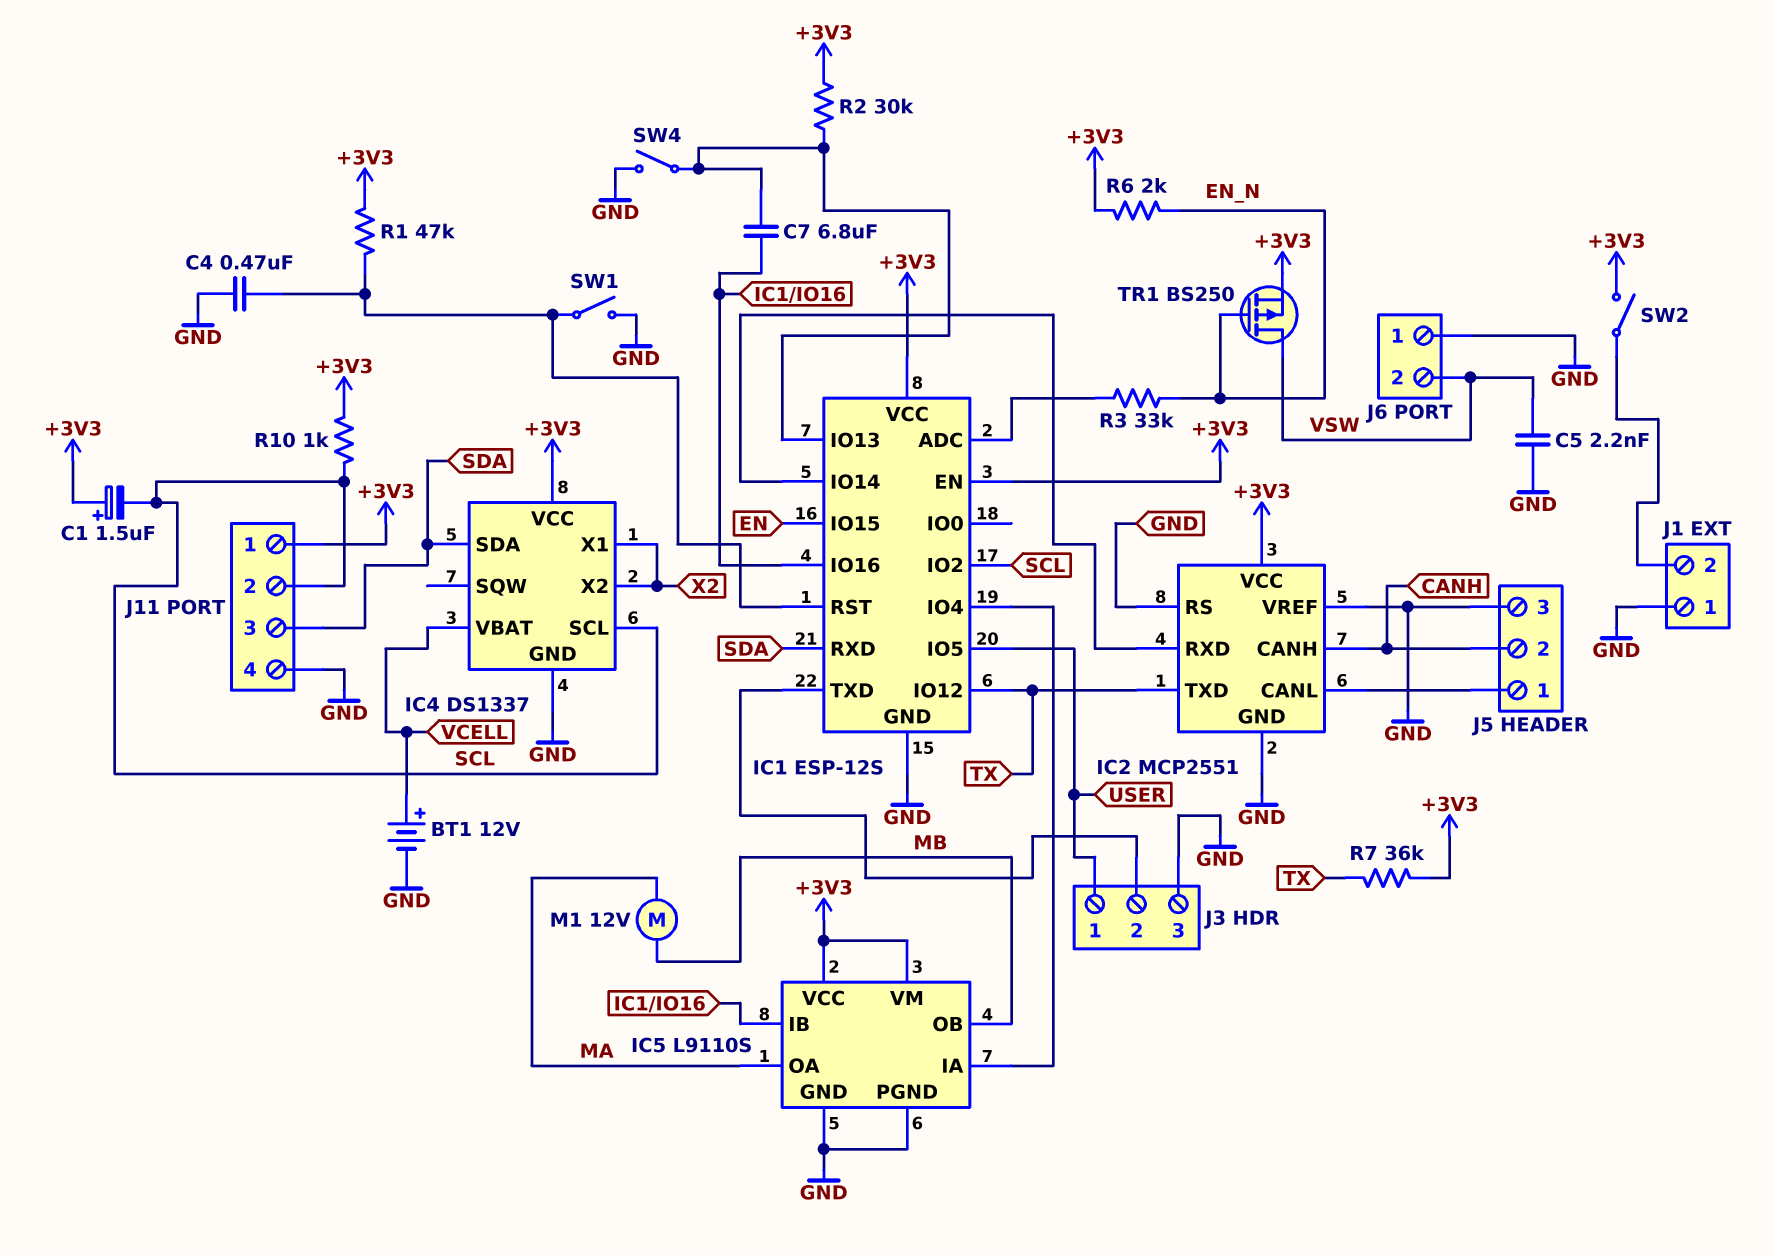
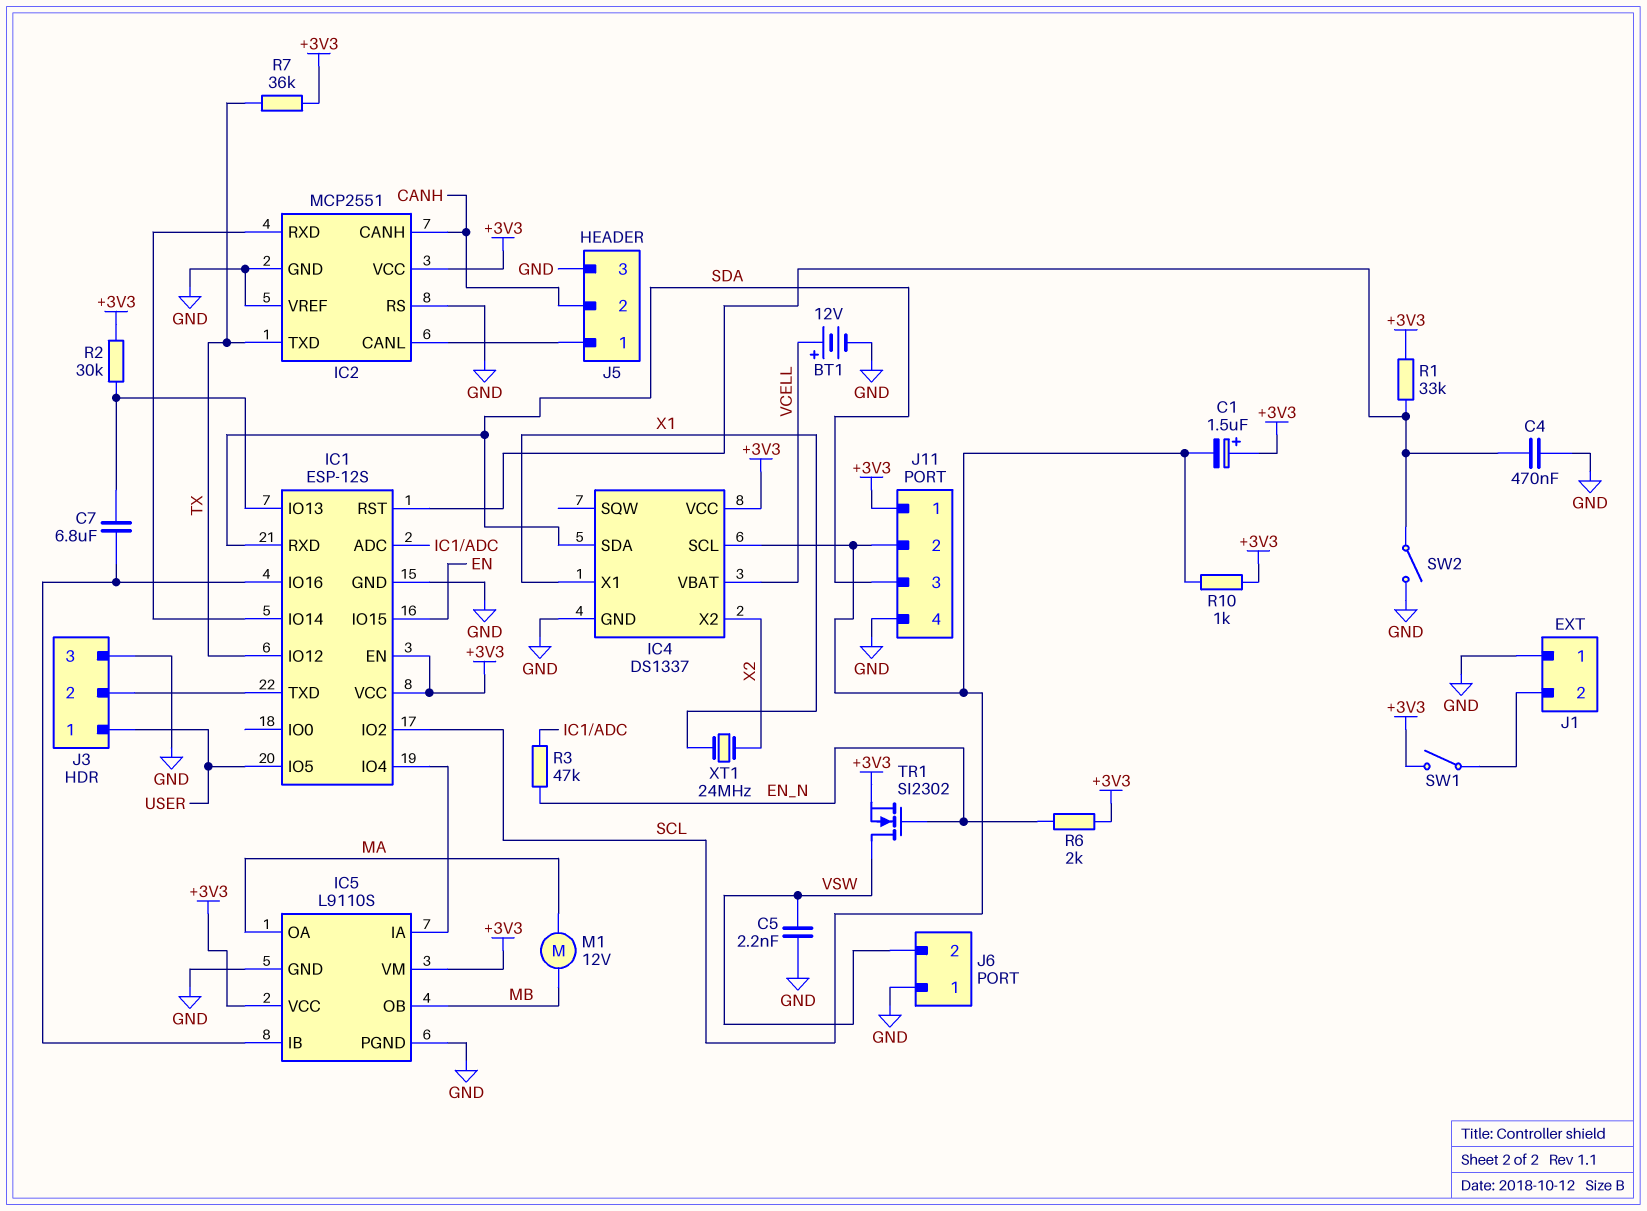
IC4 pin X1: X2 -> X1
R1: 47k (+3V3, IC1/RST) -> 33k (+3V3, IC1/RST)
R3: 33k (EN_N, IC1/ADC) -> 47k (EN_N, IC1/ADC)
SW1: switch (GND, IC1/RST) -> switch (+3V3, J1/2)
SW2: switch (+3V3, J1/2) -> switch (GND, IC1/RST)
SW4: switch (GND, IC1/IO13) -> none
TR1: PMOS BS250 (G EN_N, D VSW, S +3V3) -> NMOS SI2302 (G EN_N, D VSW, S +3V3)
XT1: none -> 24MHz (X1, X2)

